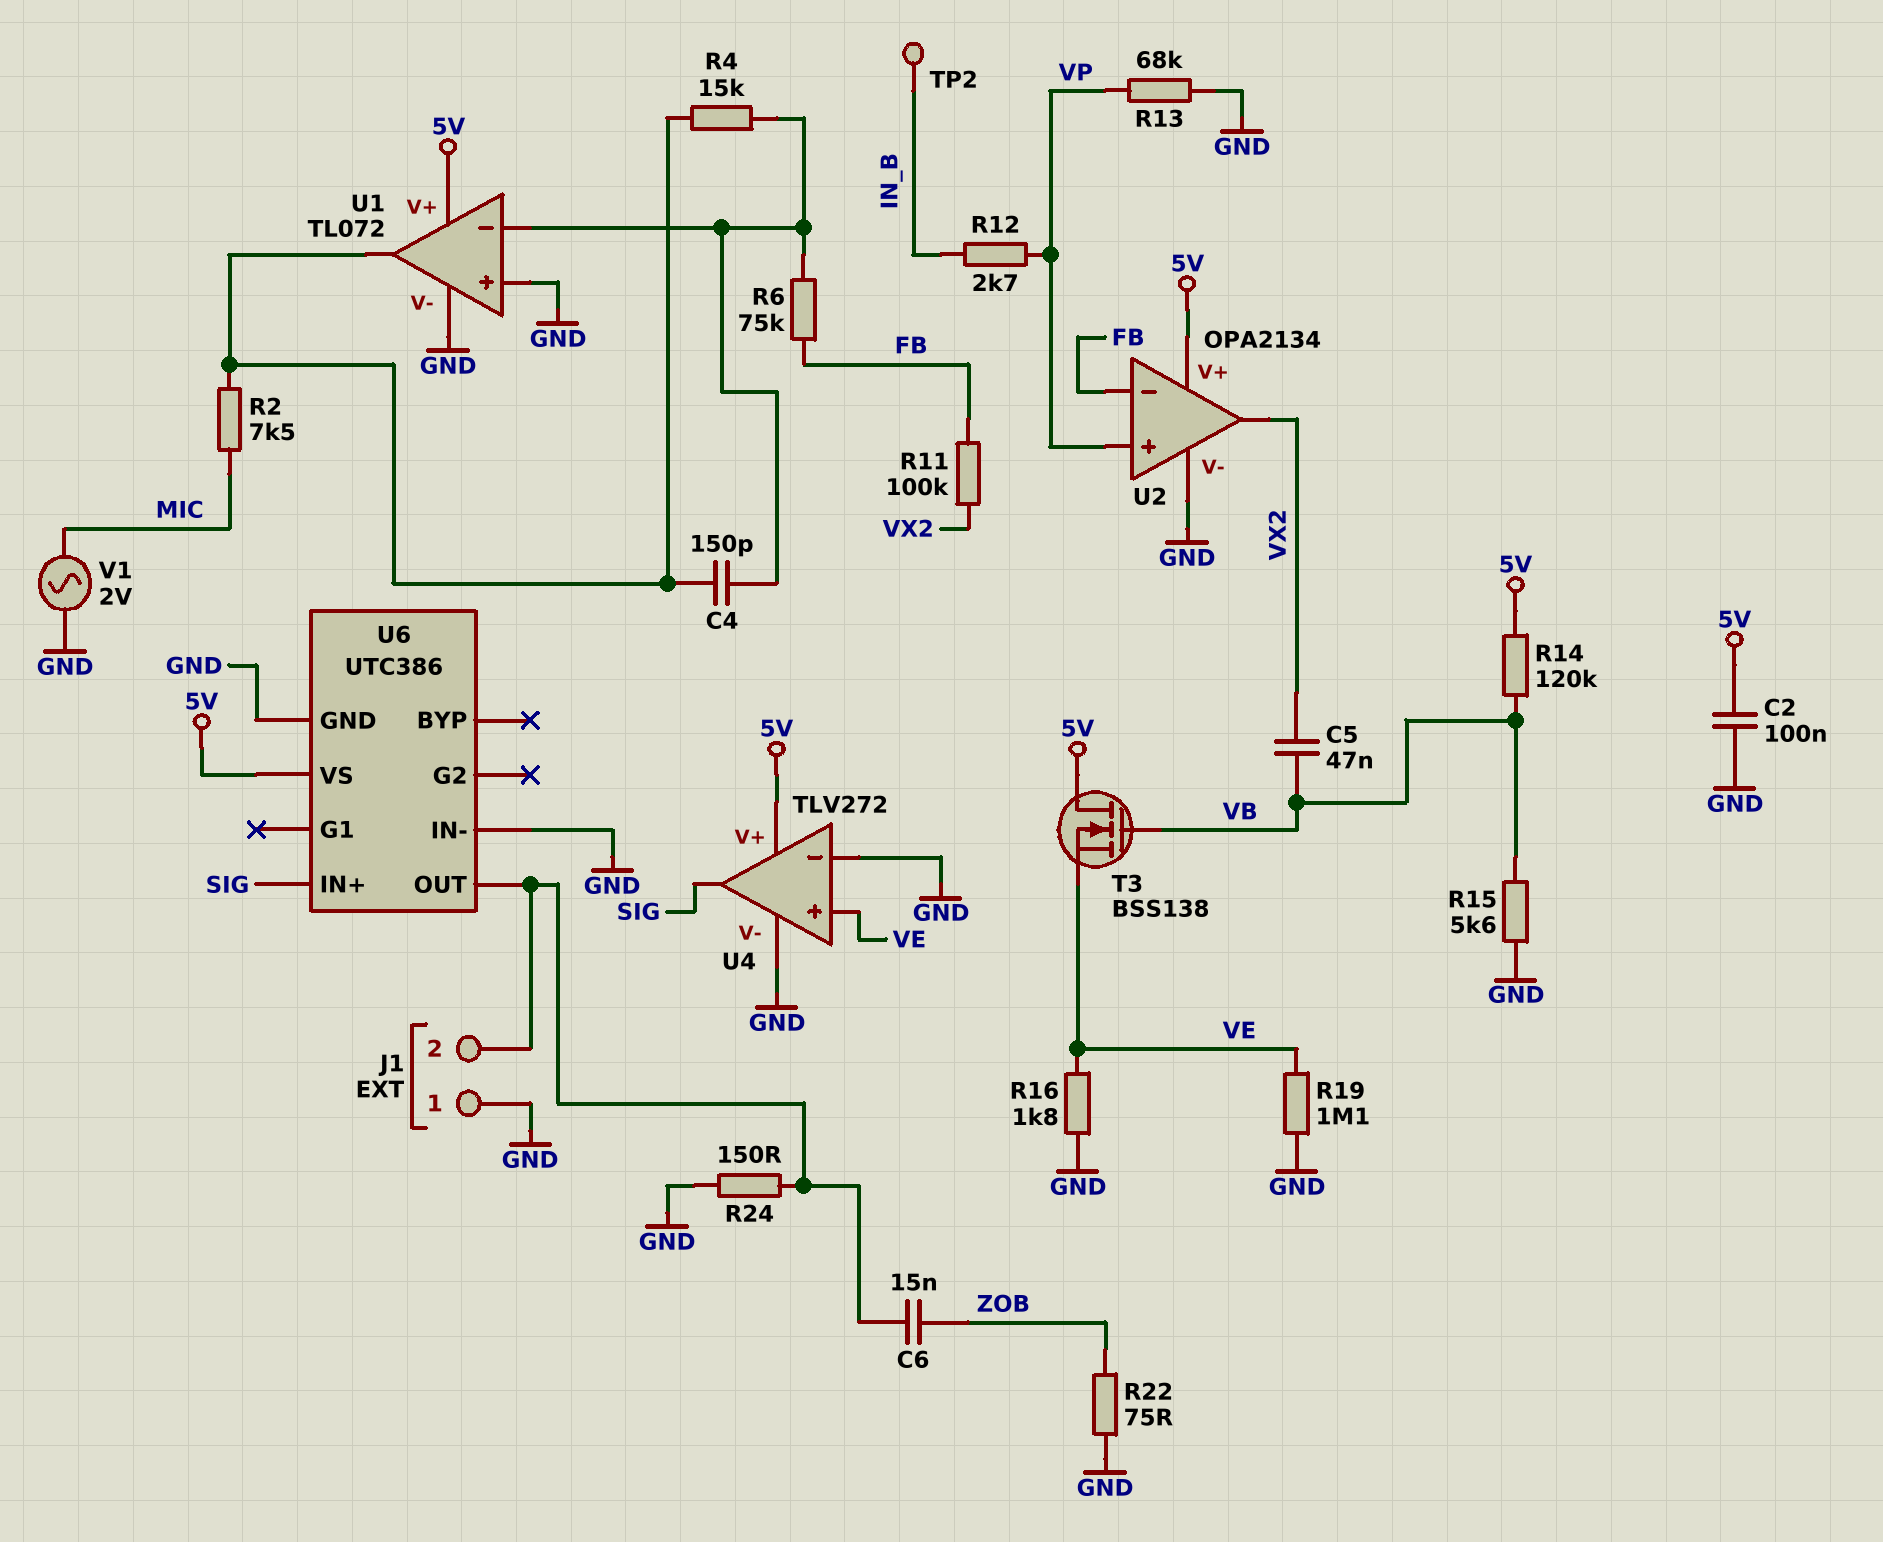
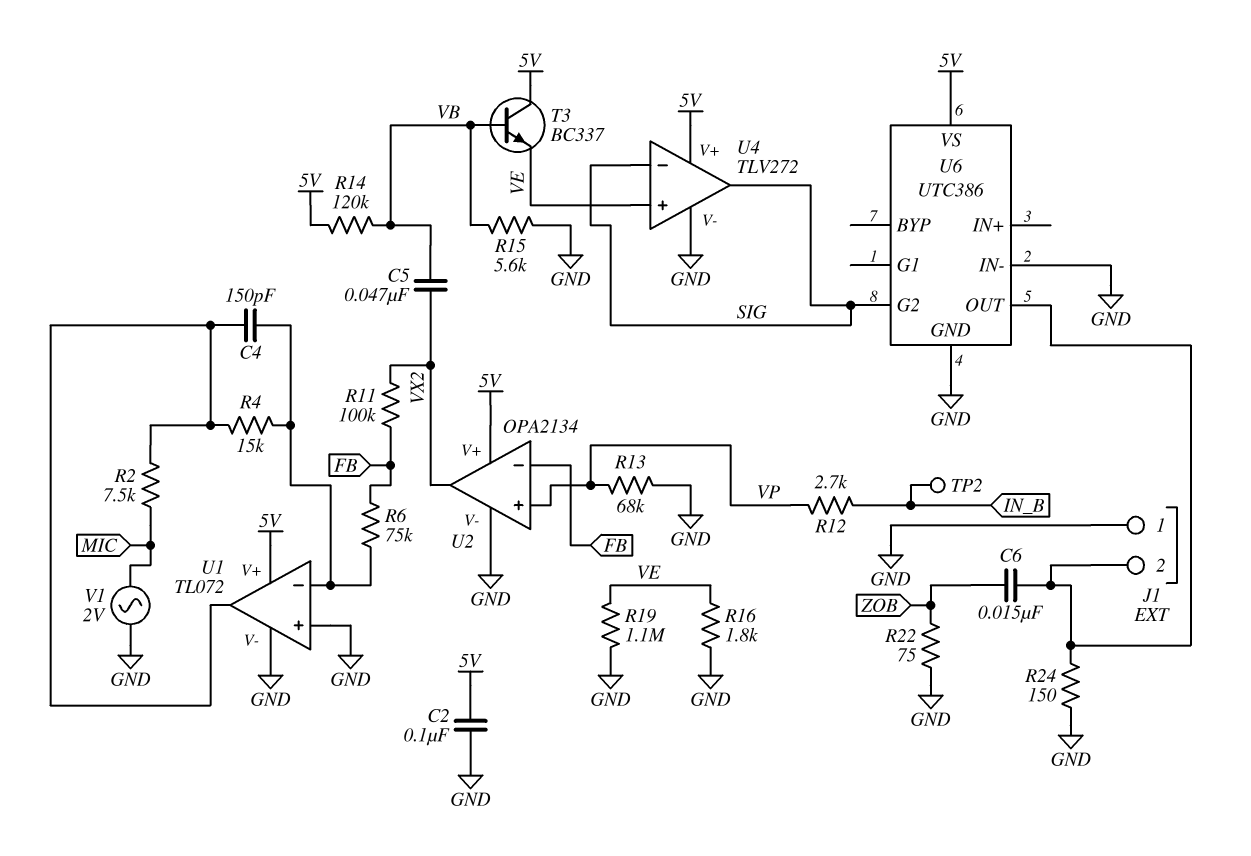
T3: NMOS BSS138 (G VB, D 5V, S VE) -> NPN BC337 (B VB, C 5V, E VE)
U4 pin in-: GND -> SIG
U6 pin G2: none -> SIG
U6 pin IN+: SIG -> none

